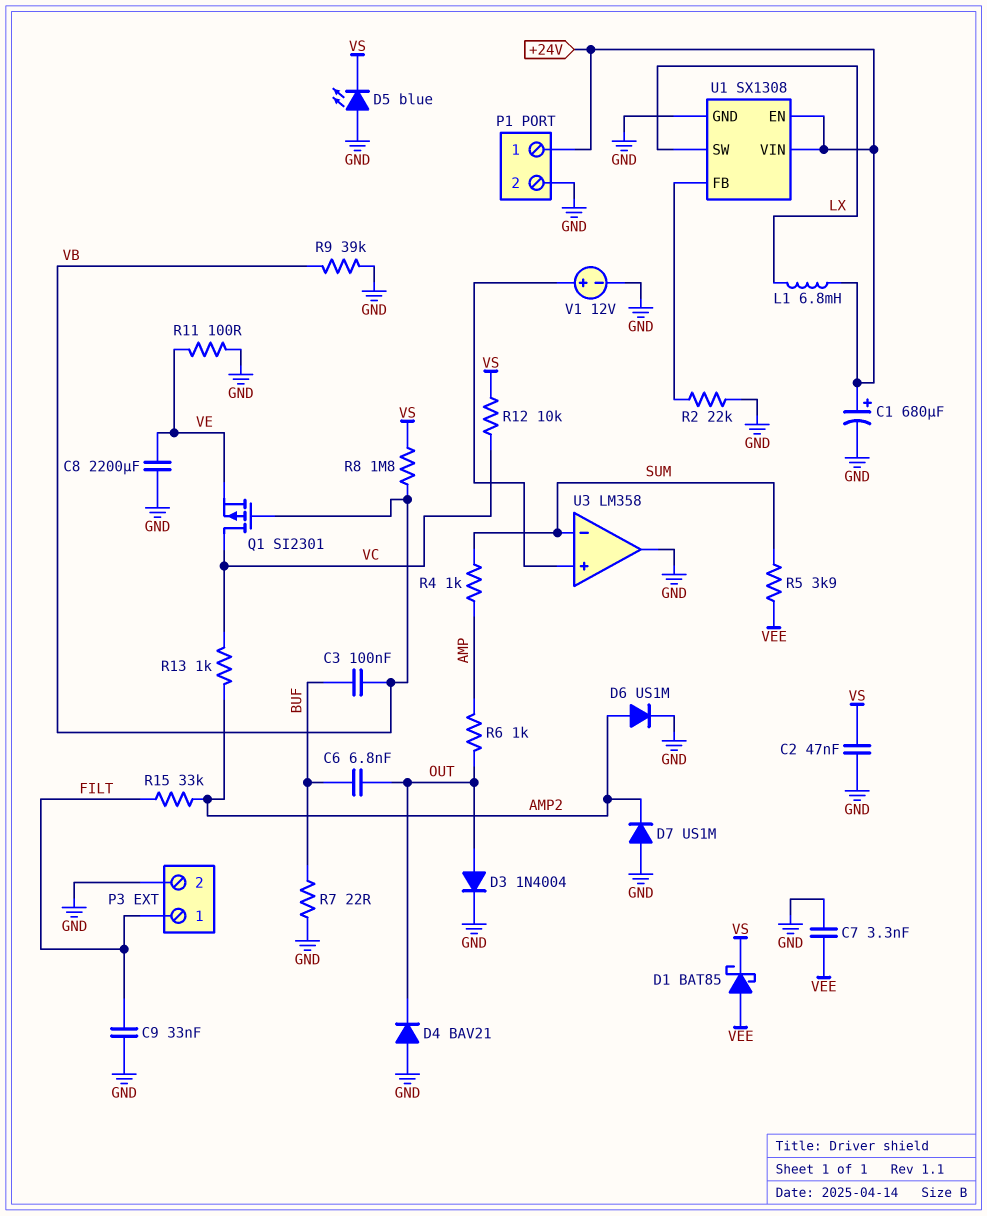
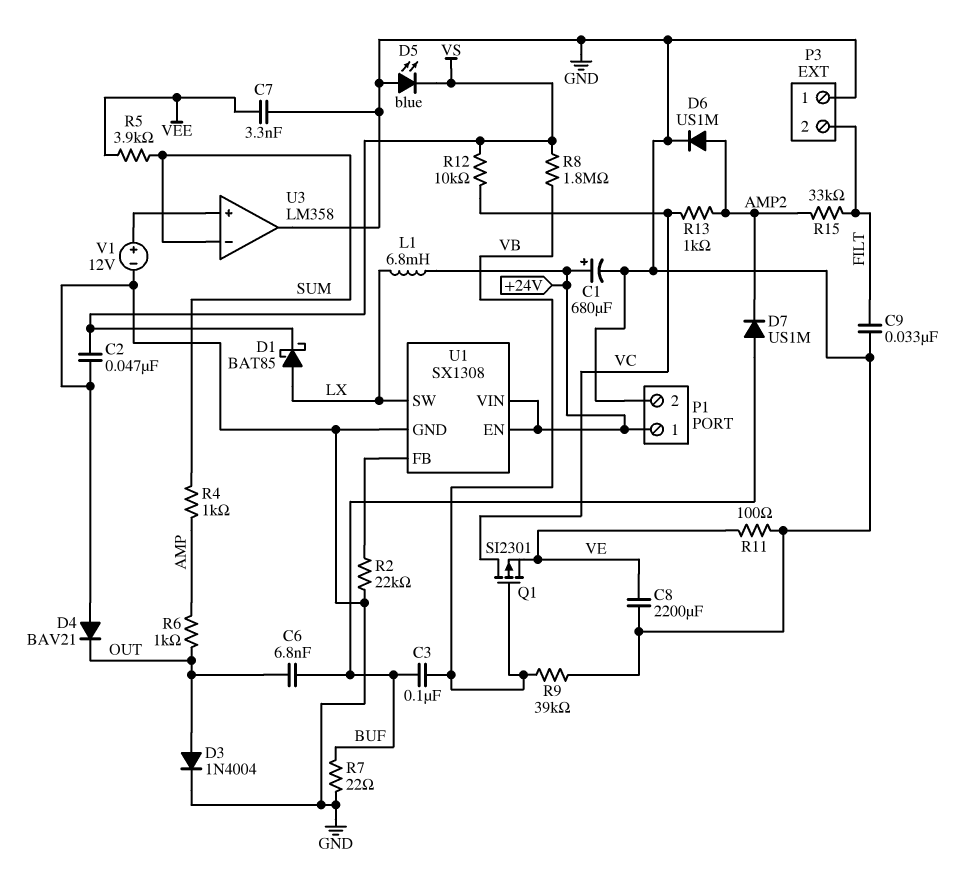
D1: schottky BAT85 (A VEE, K VS) -> schottky BAT85 (A LX, K VS)
D7: diode US1M (A GND, K AMP2) -> diode US1M (A BUF, K AMP2)
P3 pin 1: FILT -> GND
P3 pin 2: GND -> FILT

